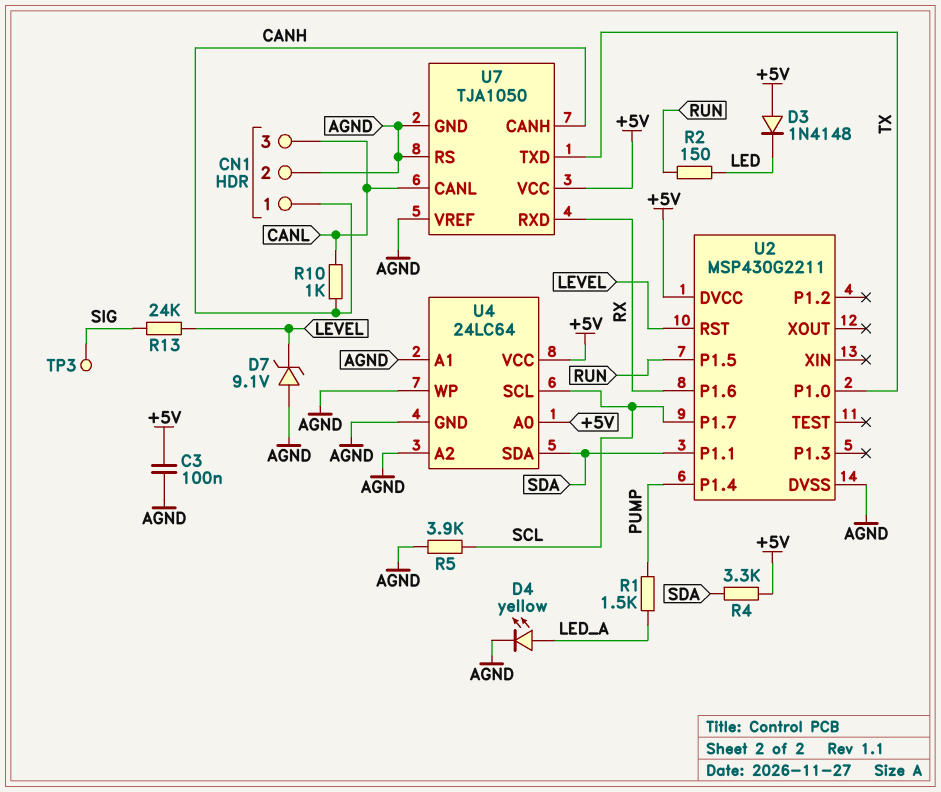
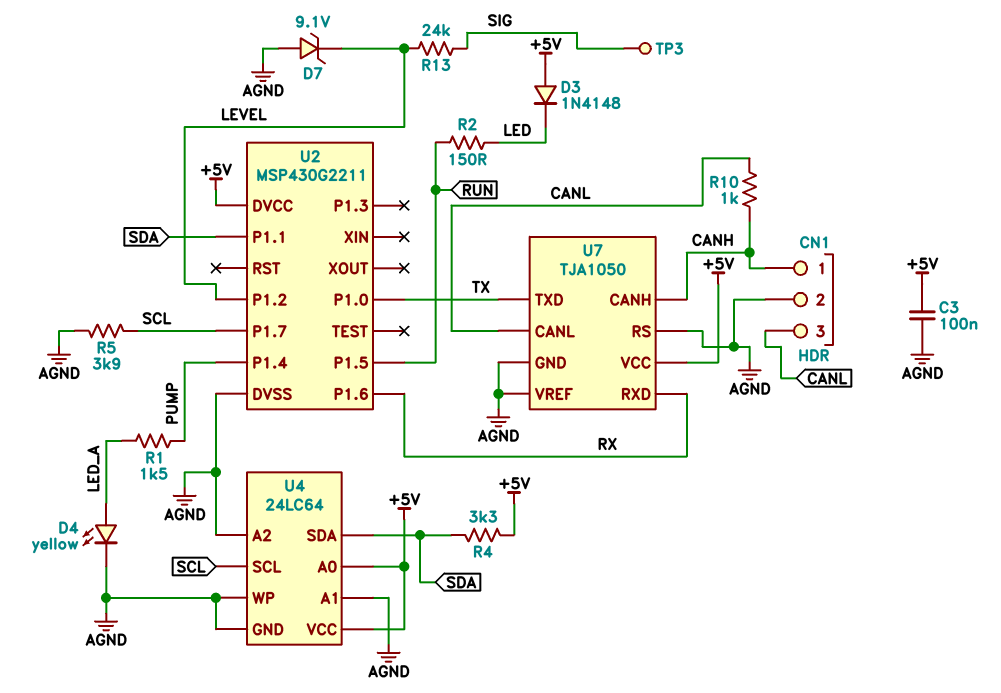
U2 pin P1.2: none -> LEVEL
U2 pin RST: LEVEL -> none

